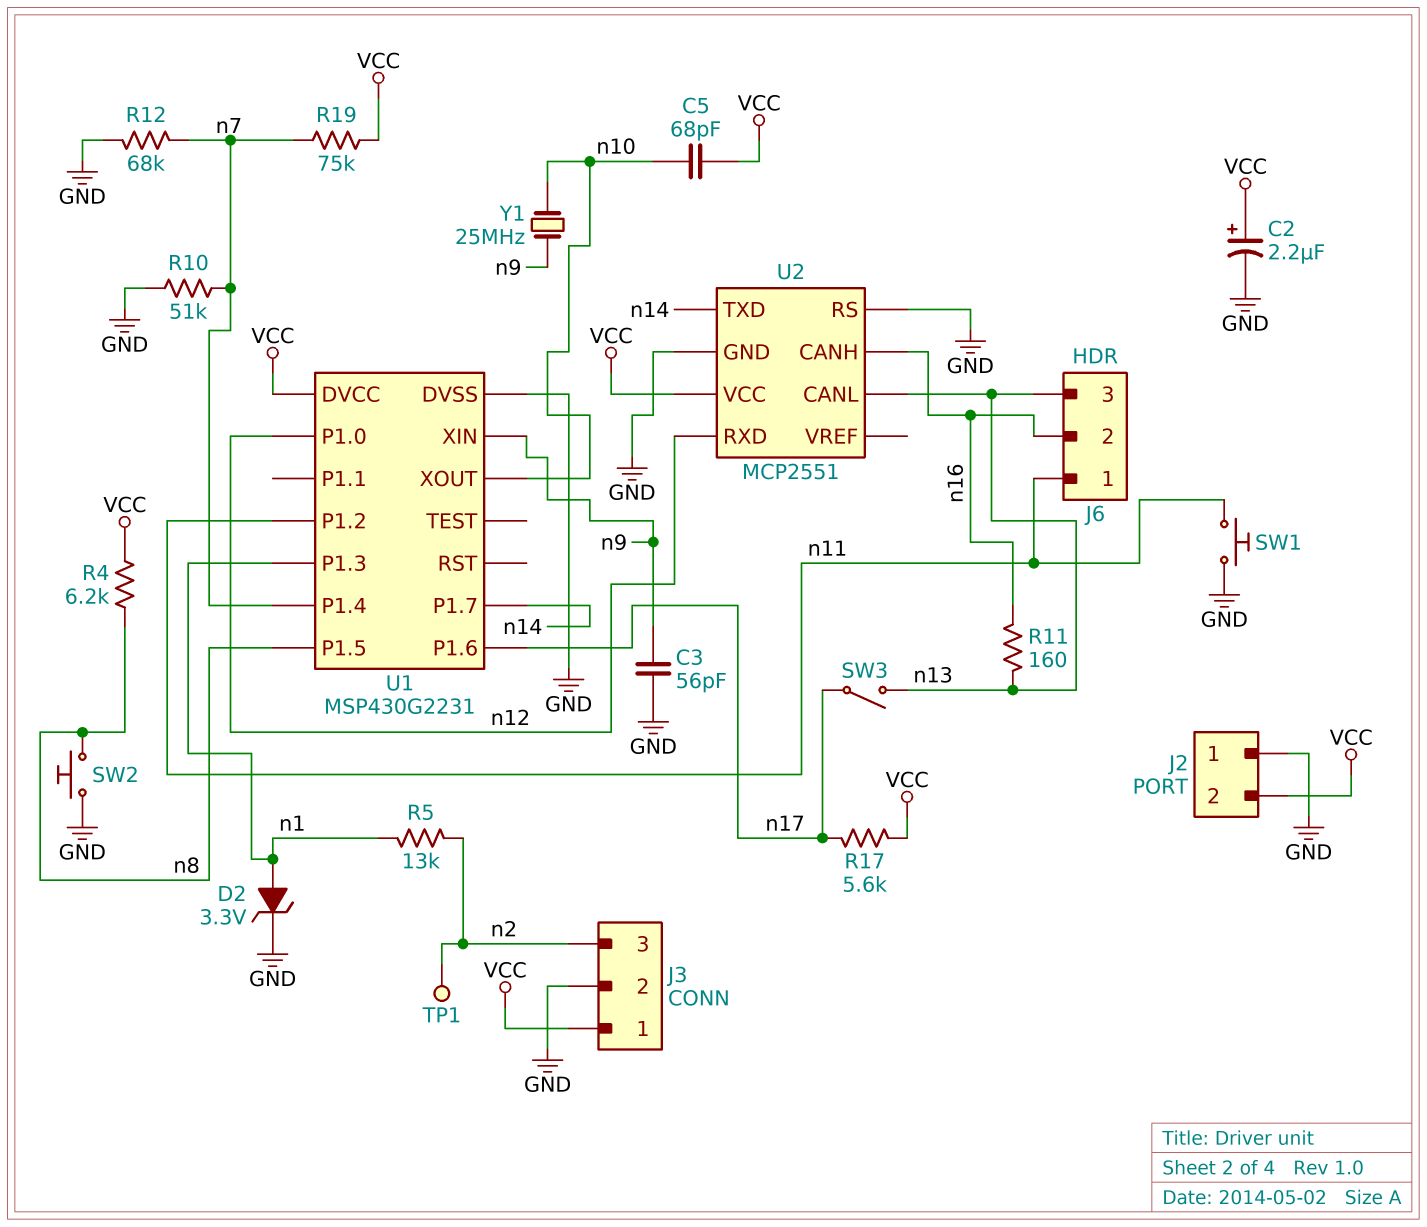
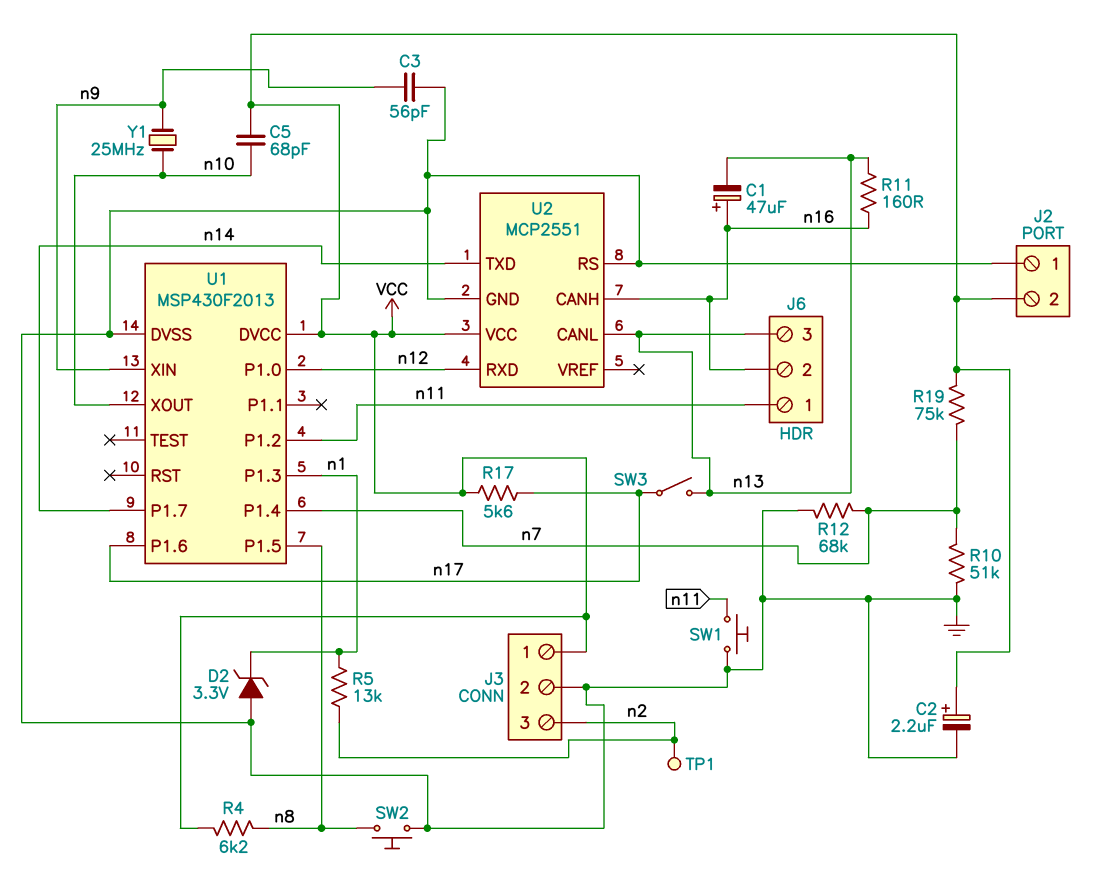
C1: none -> 47uF (plus n16, minus n13)
D2: zener 3.3V (A n1, K GND) -> zener 3.3V (A GND, K n1)
U1: MSP430G2231 -> MSP430F2013

